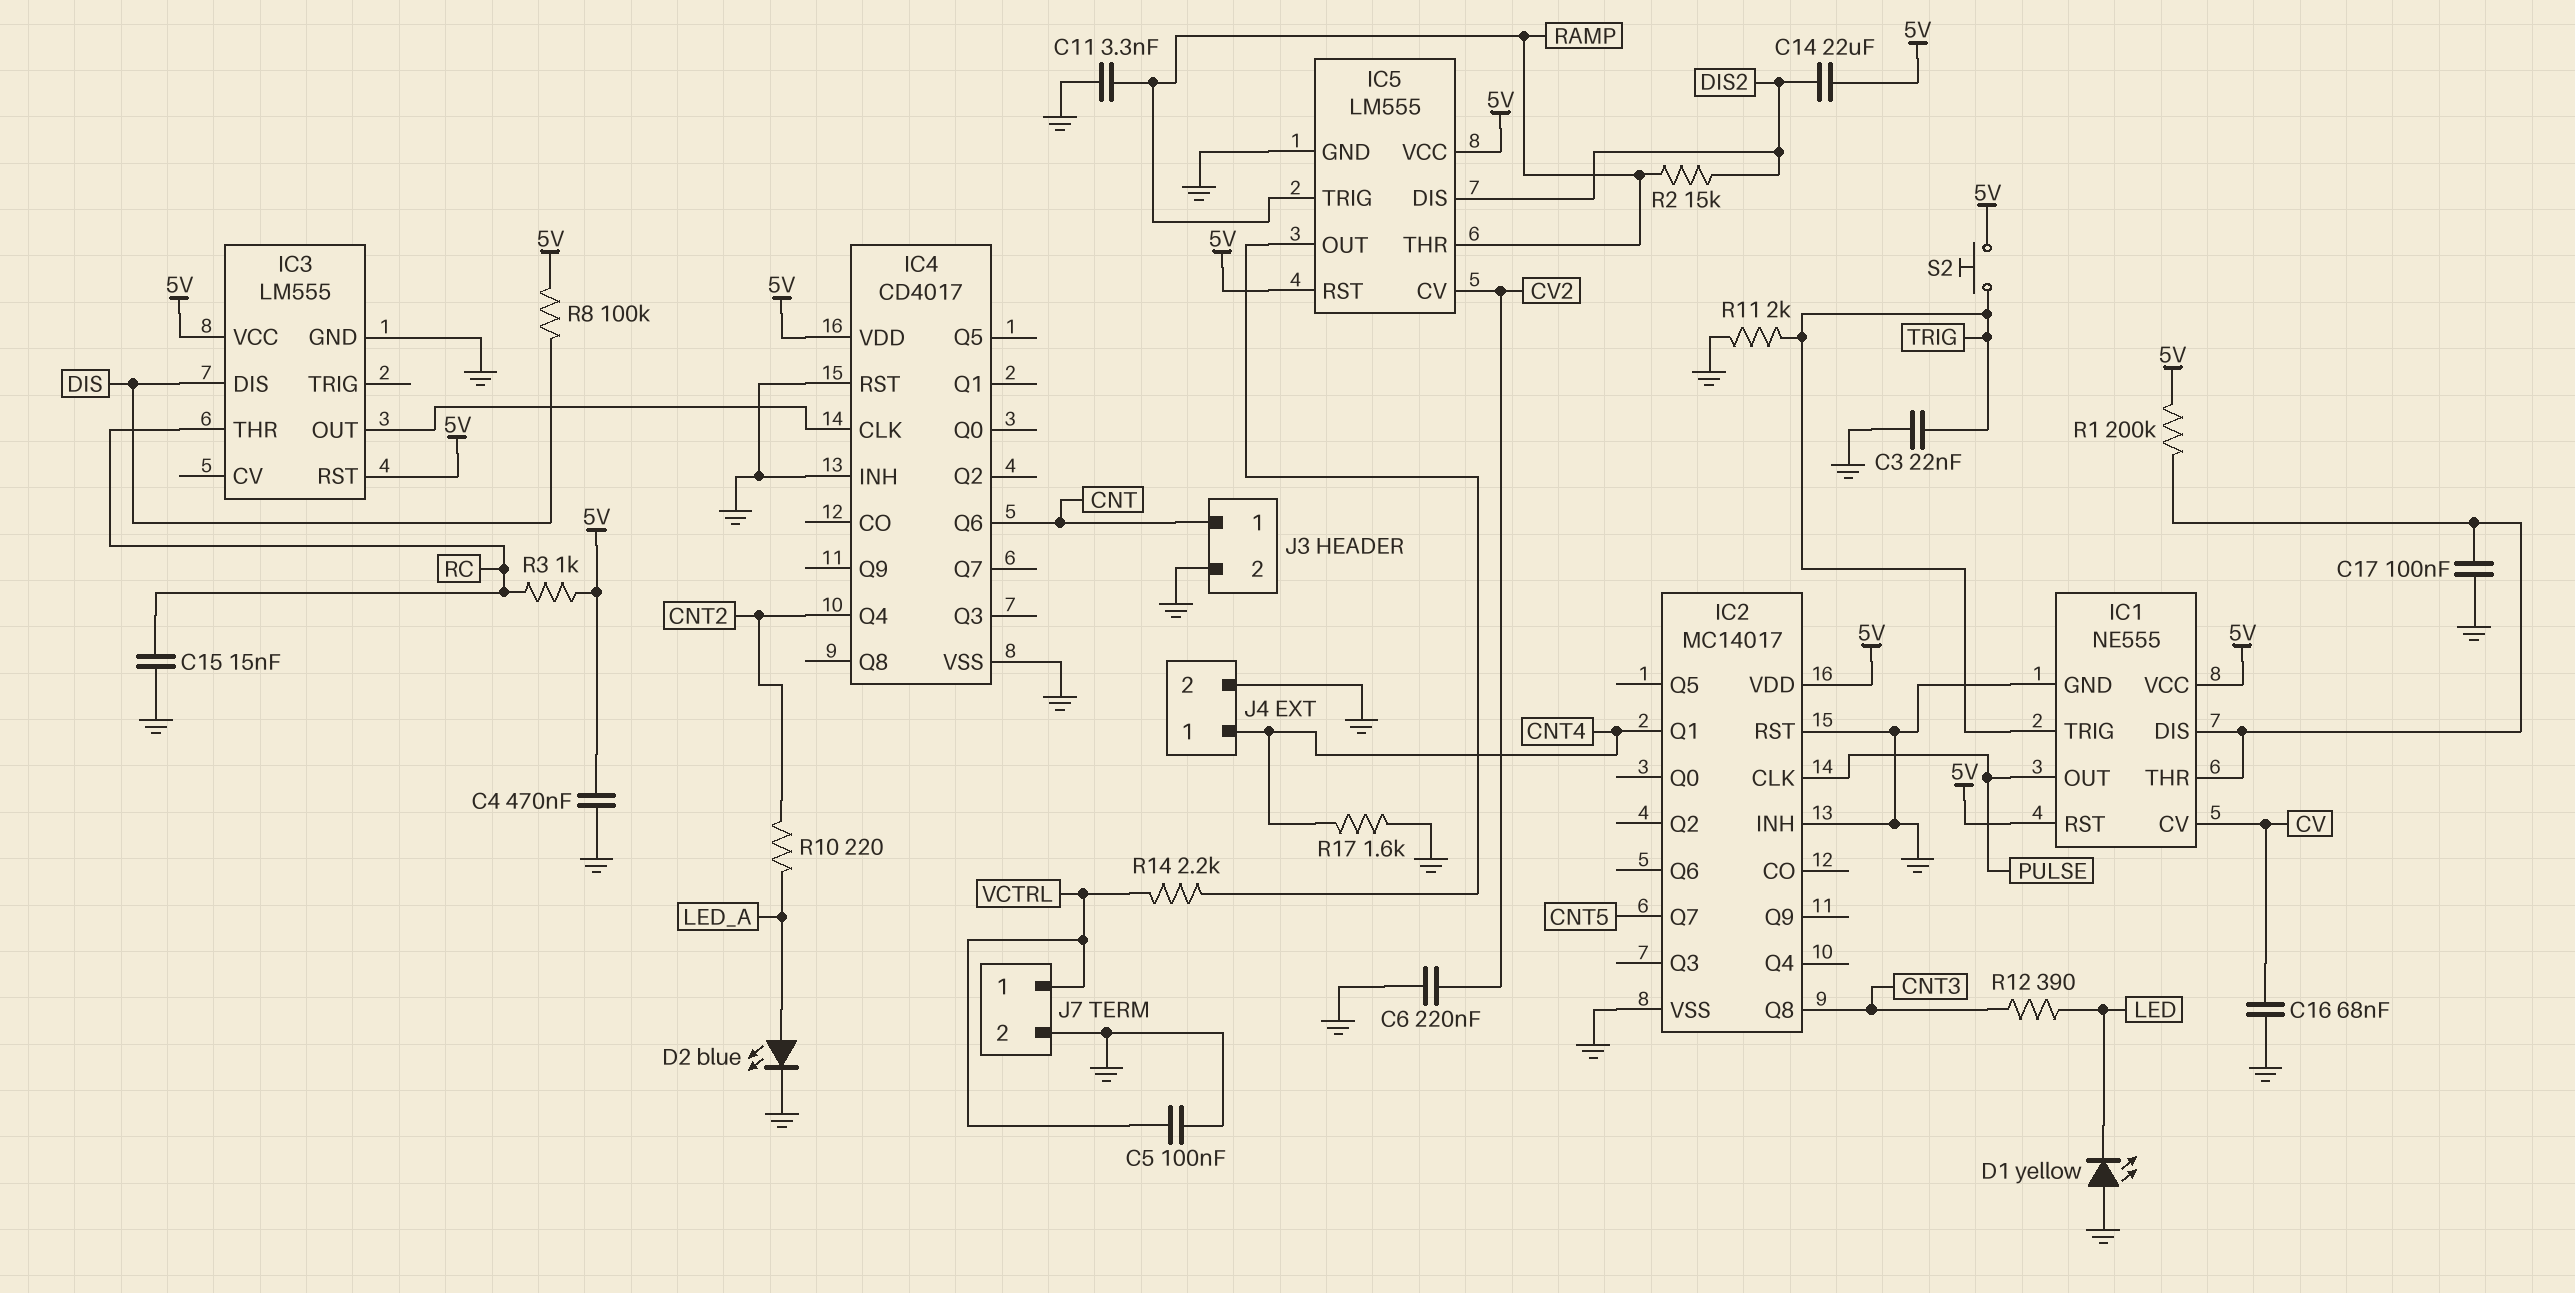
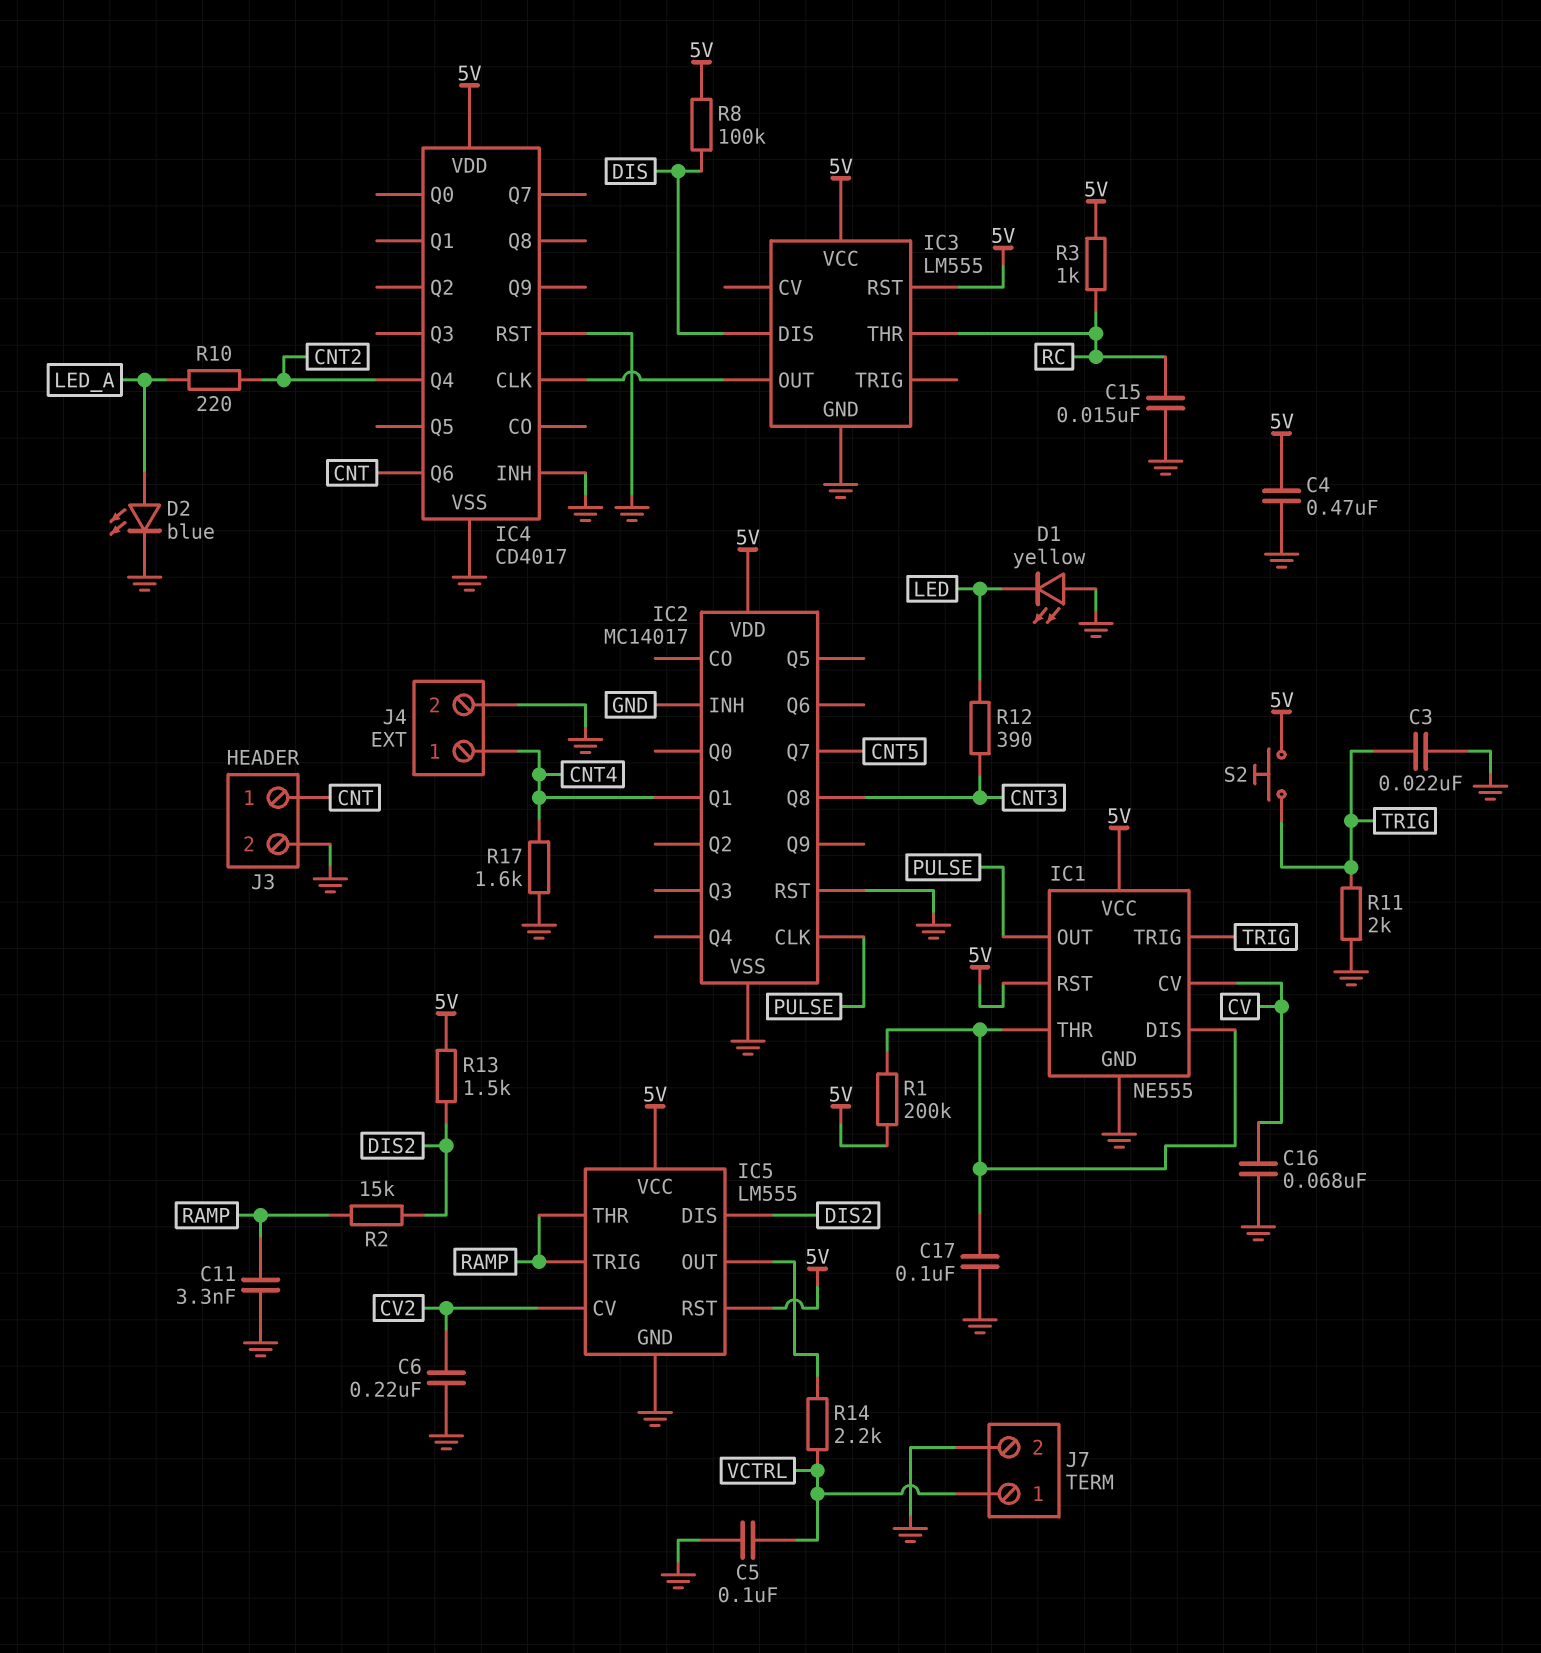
C14: 22uF (5V, DIS2) -> none
R13: none -> 1.5k (5V, DIS2)

